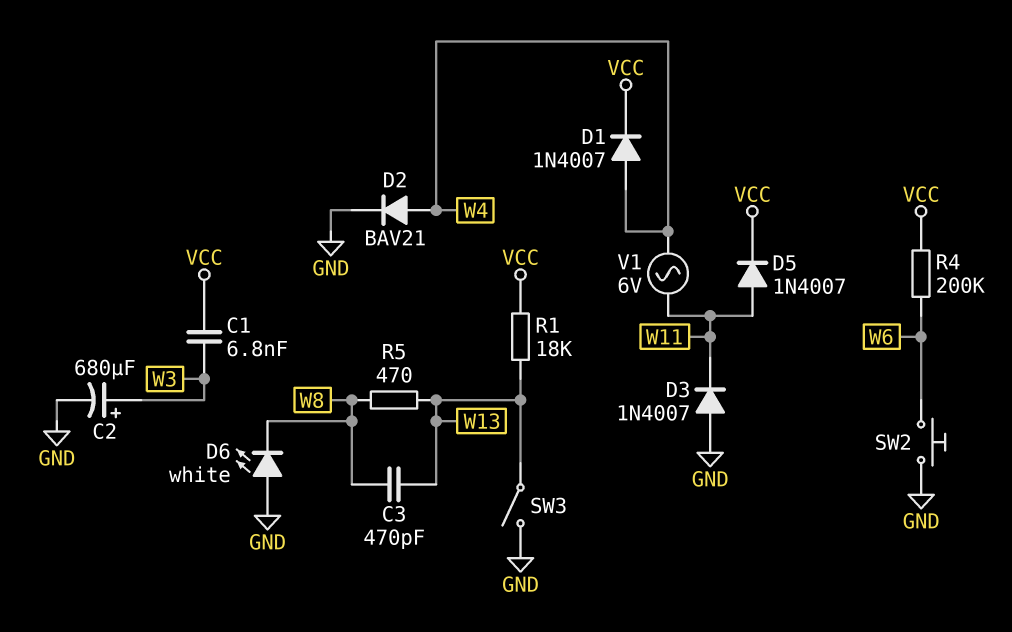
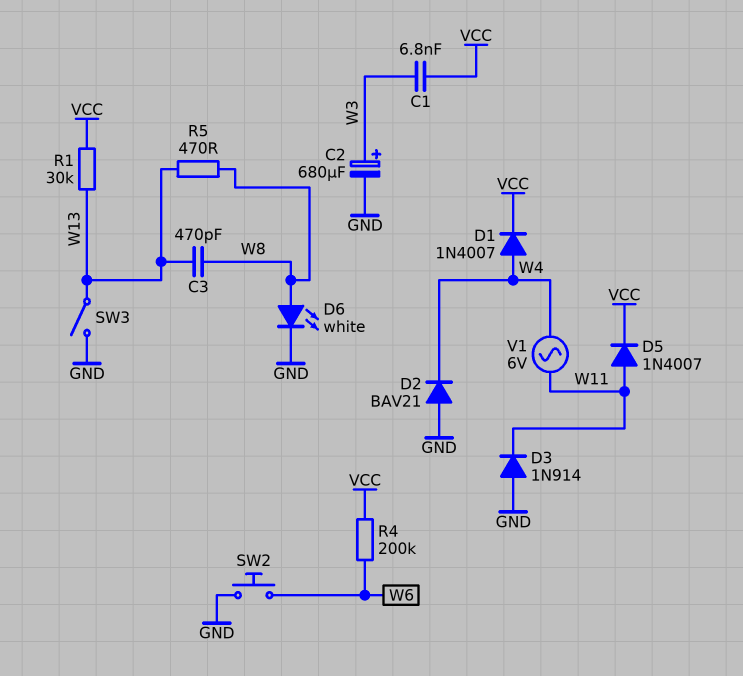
D2: diode BAV21 (A W4, K GND) -> diode BAV21 (A GND, K W4)
D3: diode 1N4007 (A GND, K W11) -> diode 1N914 (A GND, K W11)
D6: LED white (A GND, K W8) -> LED white (A W8, K GND)
R1: 18k (VCC, W13) -> 30k (VCC, W13)

